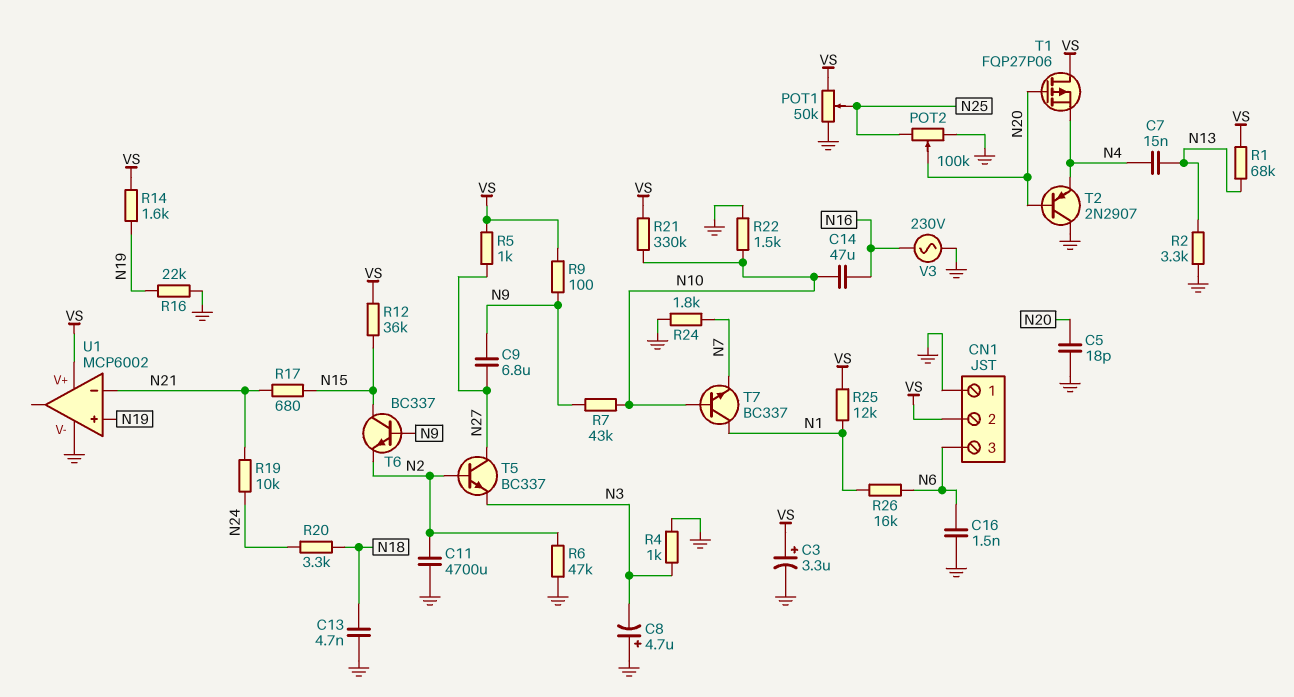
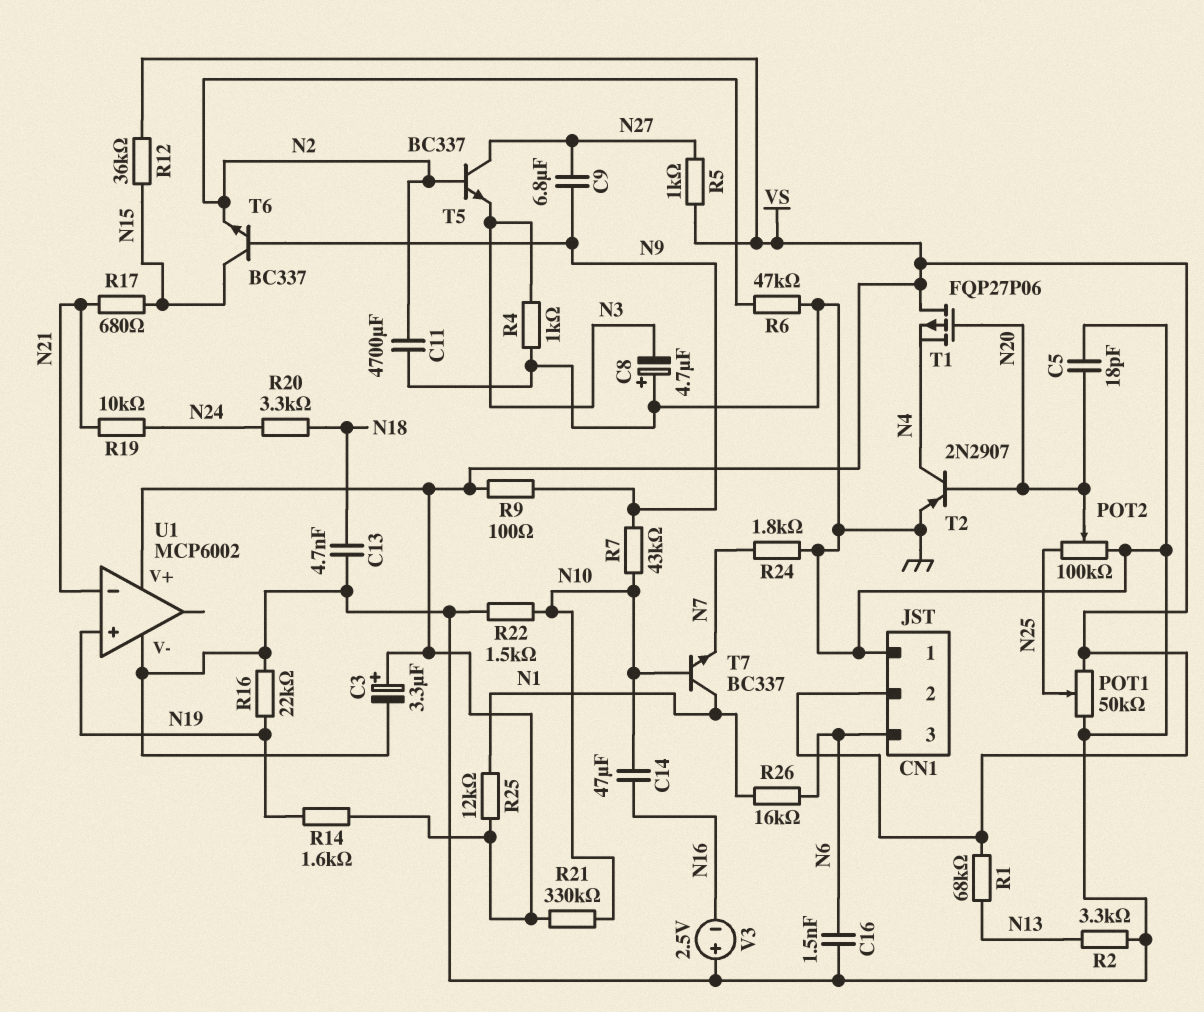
C7: 15nF (N4, N13) -> none
T2: PNP 2N2907 (B N20, C GND, E N4) -> PNP 2N2907 (B N20, C N4, E GND)
V3: AC 230V (GND, N16) -> 2.5V (plus GND, minus N16)

